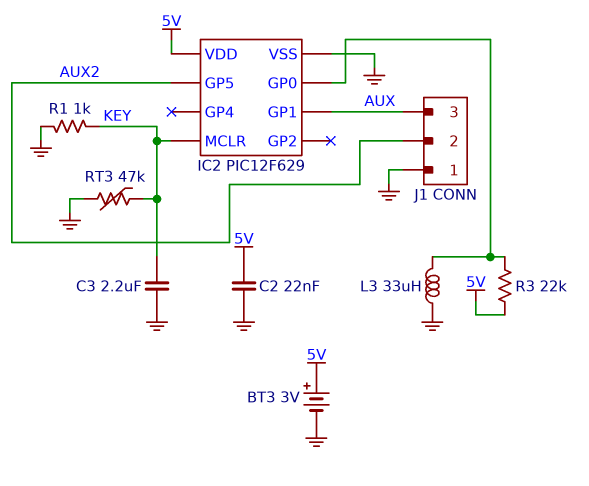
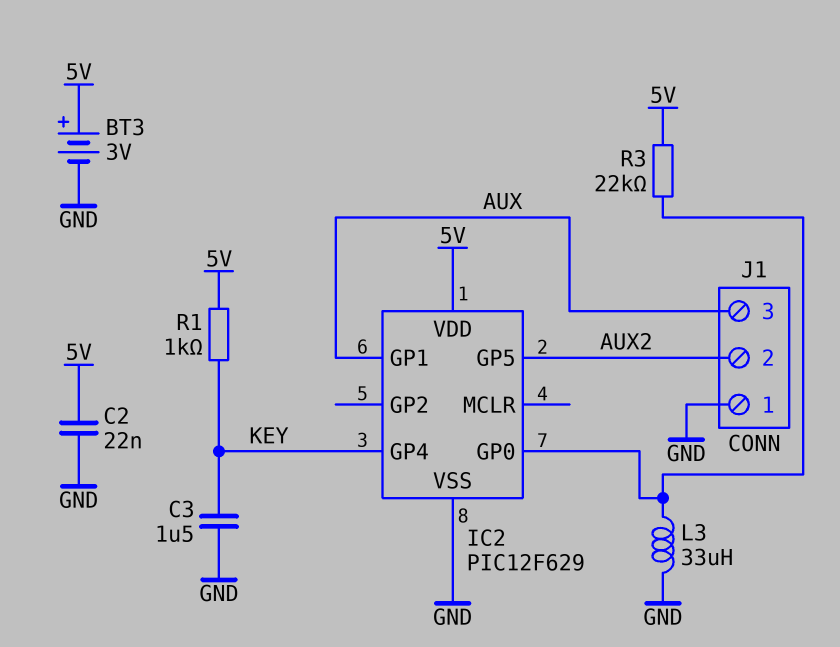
C3: 2.2uF (GND, KEY) -> 1.5uF (GND, KEY)
IC2 pin GP4: none -> KEY
IC2 pin MCLR: KEY -> none
R1: 1k (GND, KEY) -> 1k (5V, KEY)
RT3: 47k (GND, KEY) -> none

